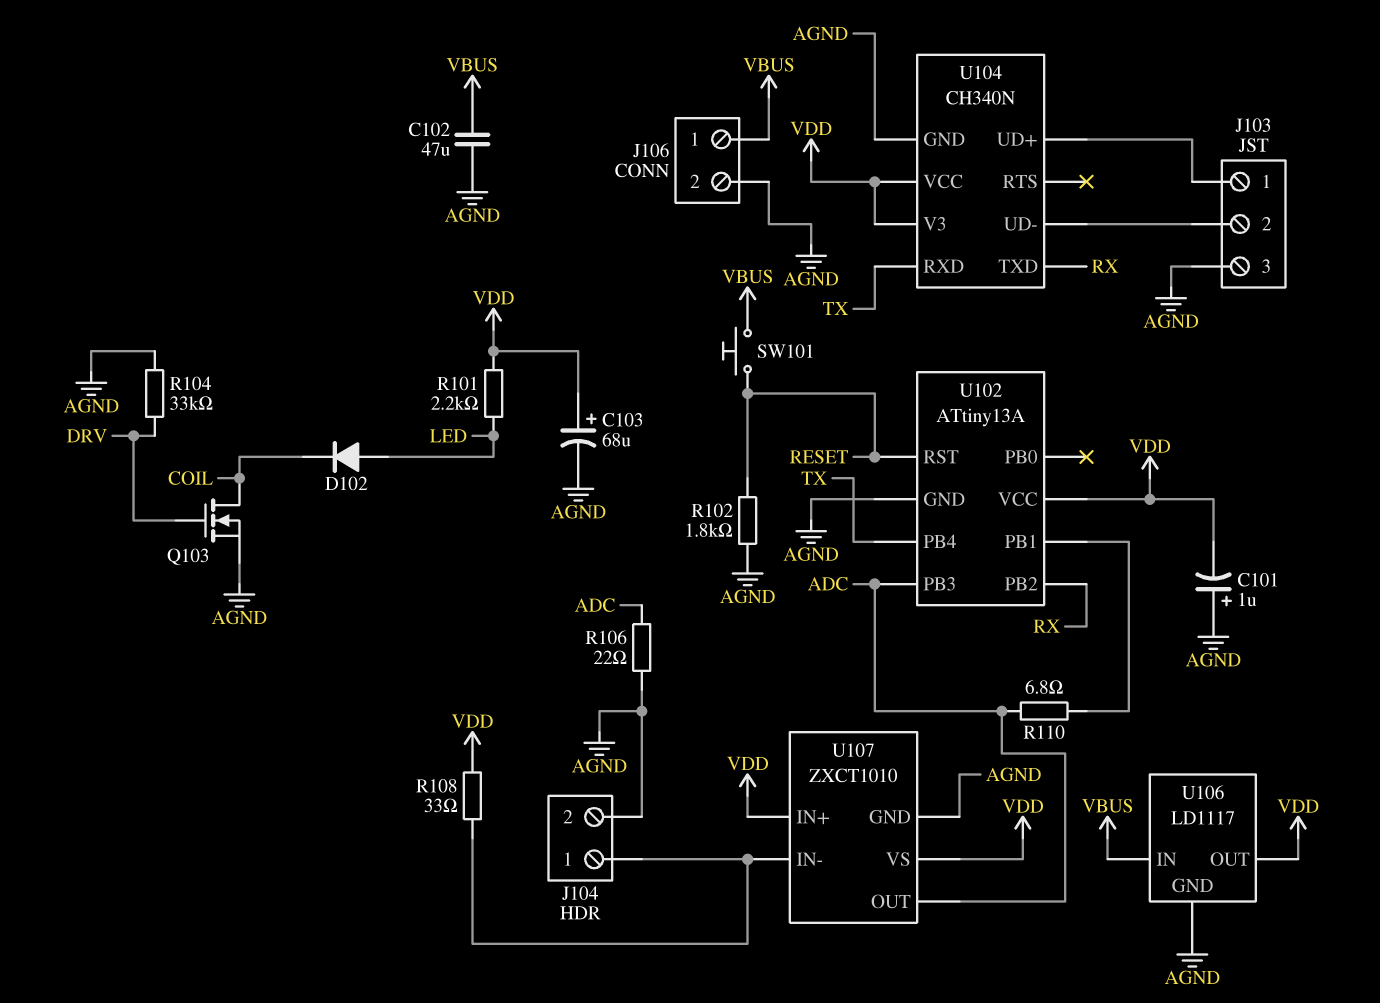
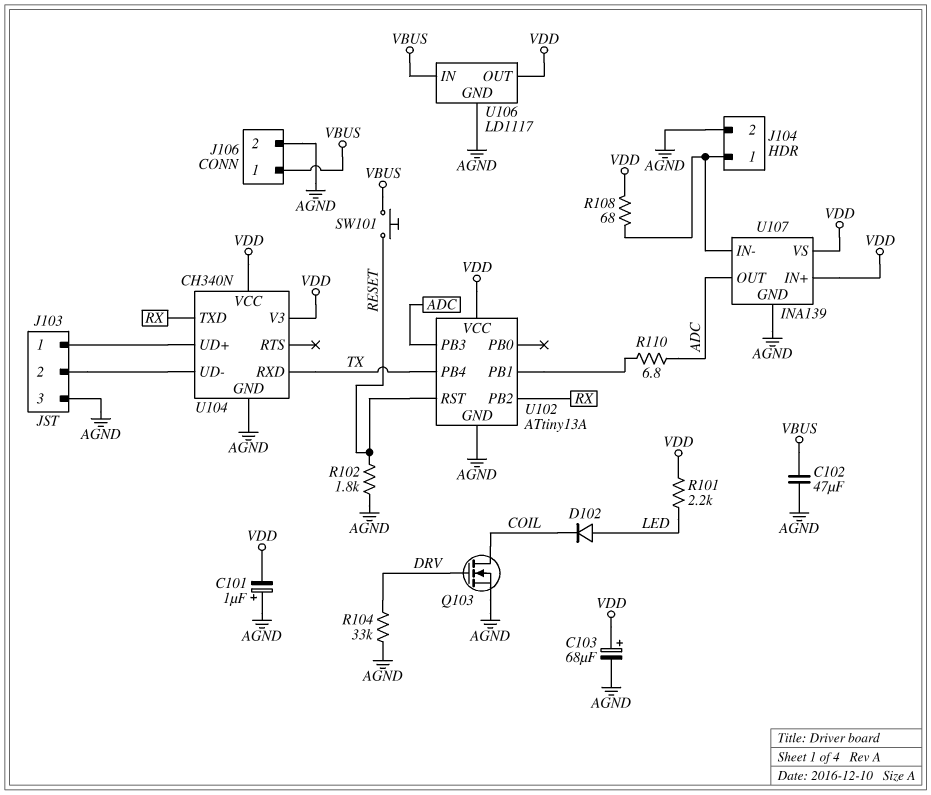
R106: 22 (ADC, AGND) -> none
R108: 33 (J104/1, VDD) -> 68 (J104/1, VDD)
U107: ZXCT1010 -> INA139

